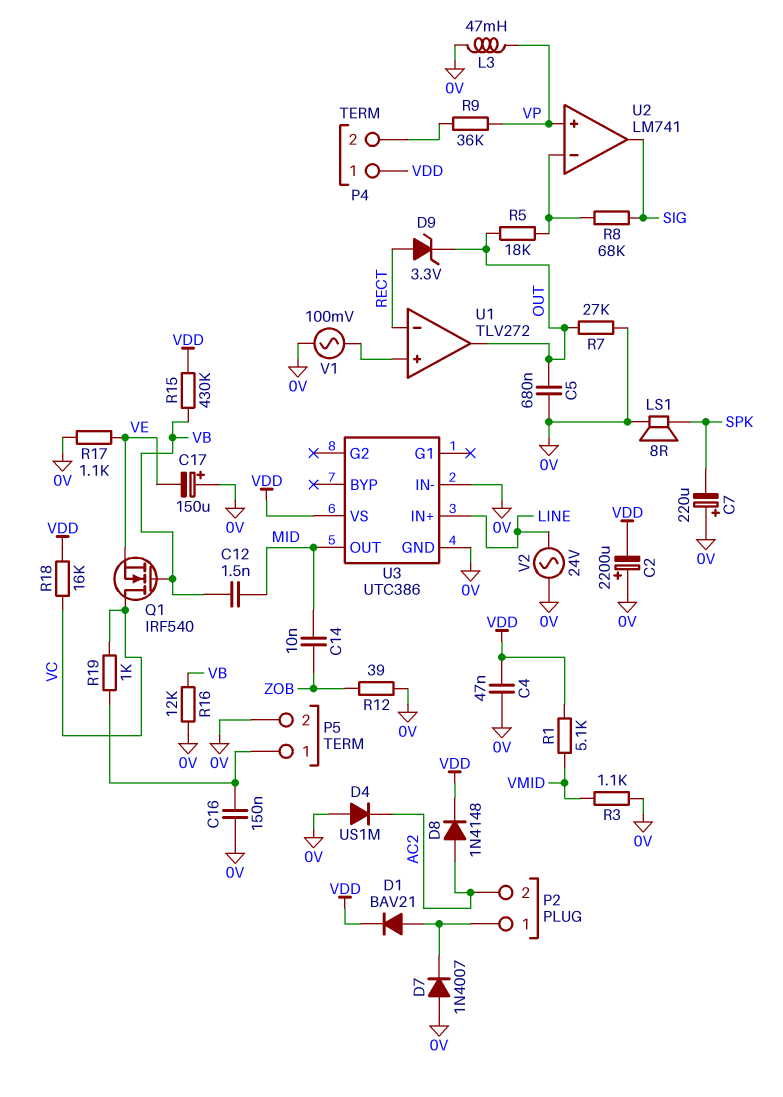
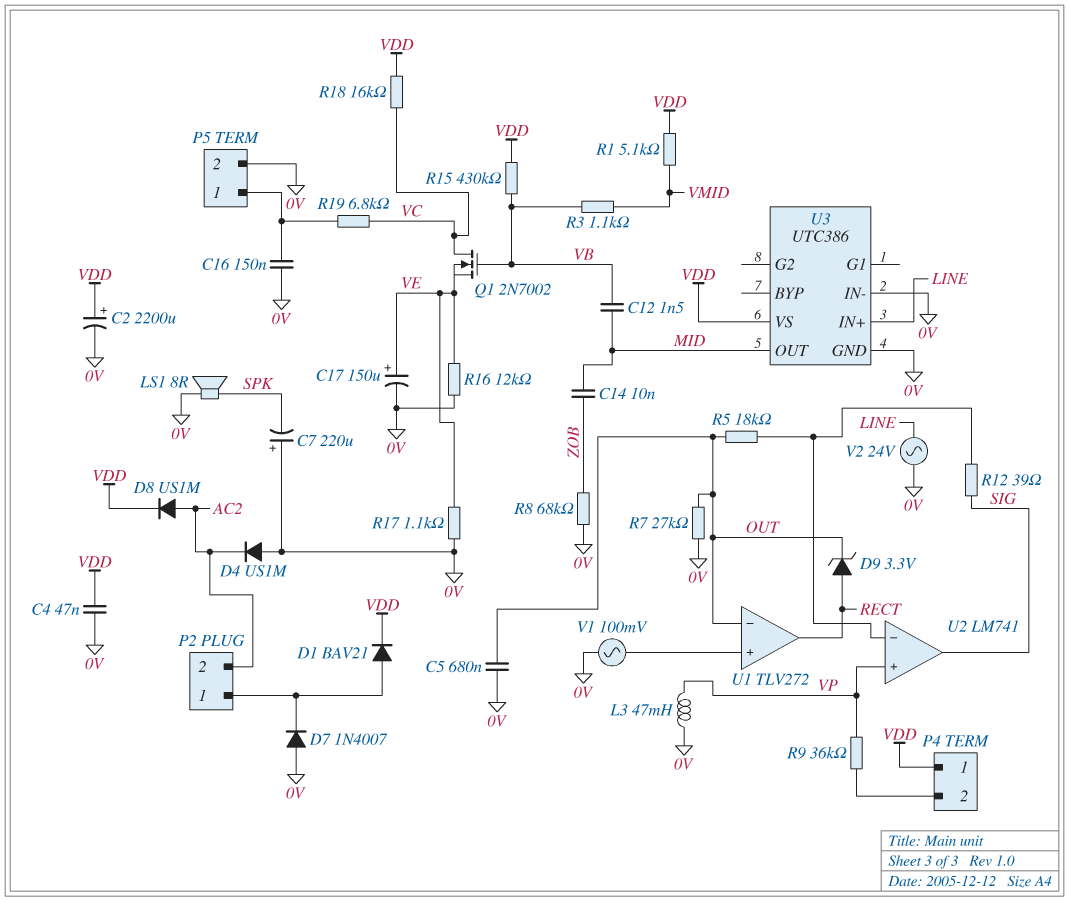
C2: 2200uF (plus 0V, minus VDD) -> 2200uF (plus VDD, minus 0V)
C17: 150uF (plus 0V, minus VE) -> 150uF (plus VE, minus 0V)
D8: diode 1N4148 (A AC2, K VDD) -> diode US1M (A AC2, K VDD)
Q1: NMOS IRF540 (G VB, D VC, S VE) -> NMOS 2N7002 (G VB, D VC, S VE)
R3: 1.1k (0V, VMID) -> 1.1k (VB, VMID)
R8: 68k (SIG, U2/in-) -> 68k (0V, ZOB)
R12: 39 (0V, ZOB) -> 39 (SIG, U2/in-)
R16: 12k (0V, VB) -> 12k (0V, VE)
R19: 1k (P5/1, VC) -> 6.8k (P5/1, VC)
U1 pin in-: RECT -> OUT
U1 pin out: OUT -> RECT

